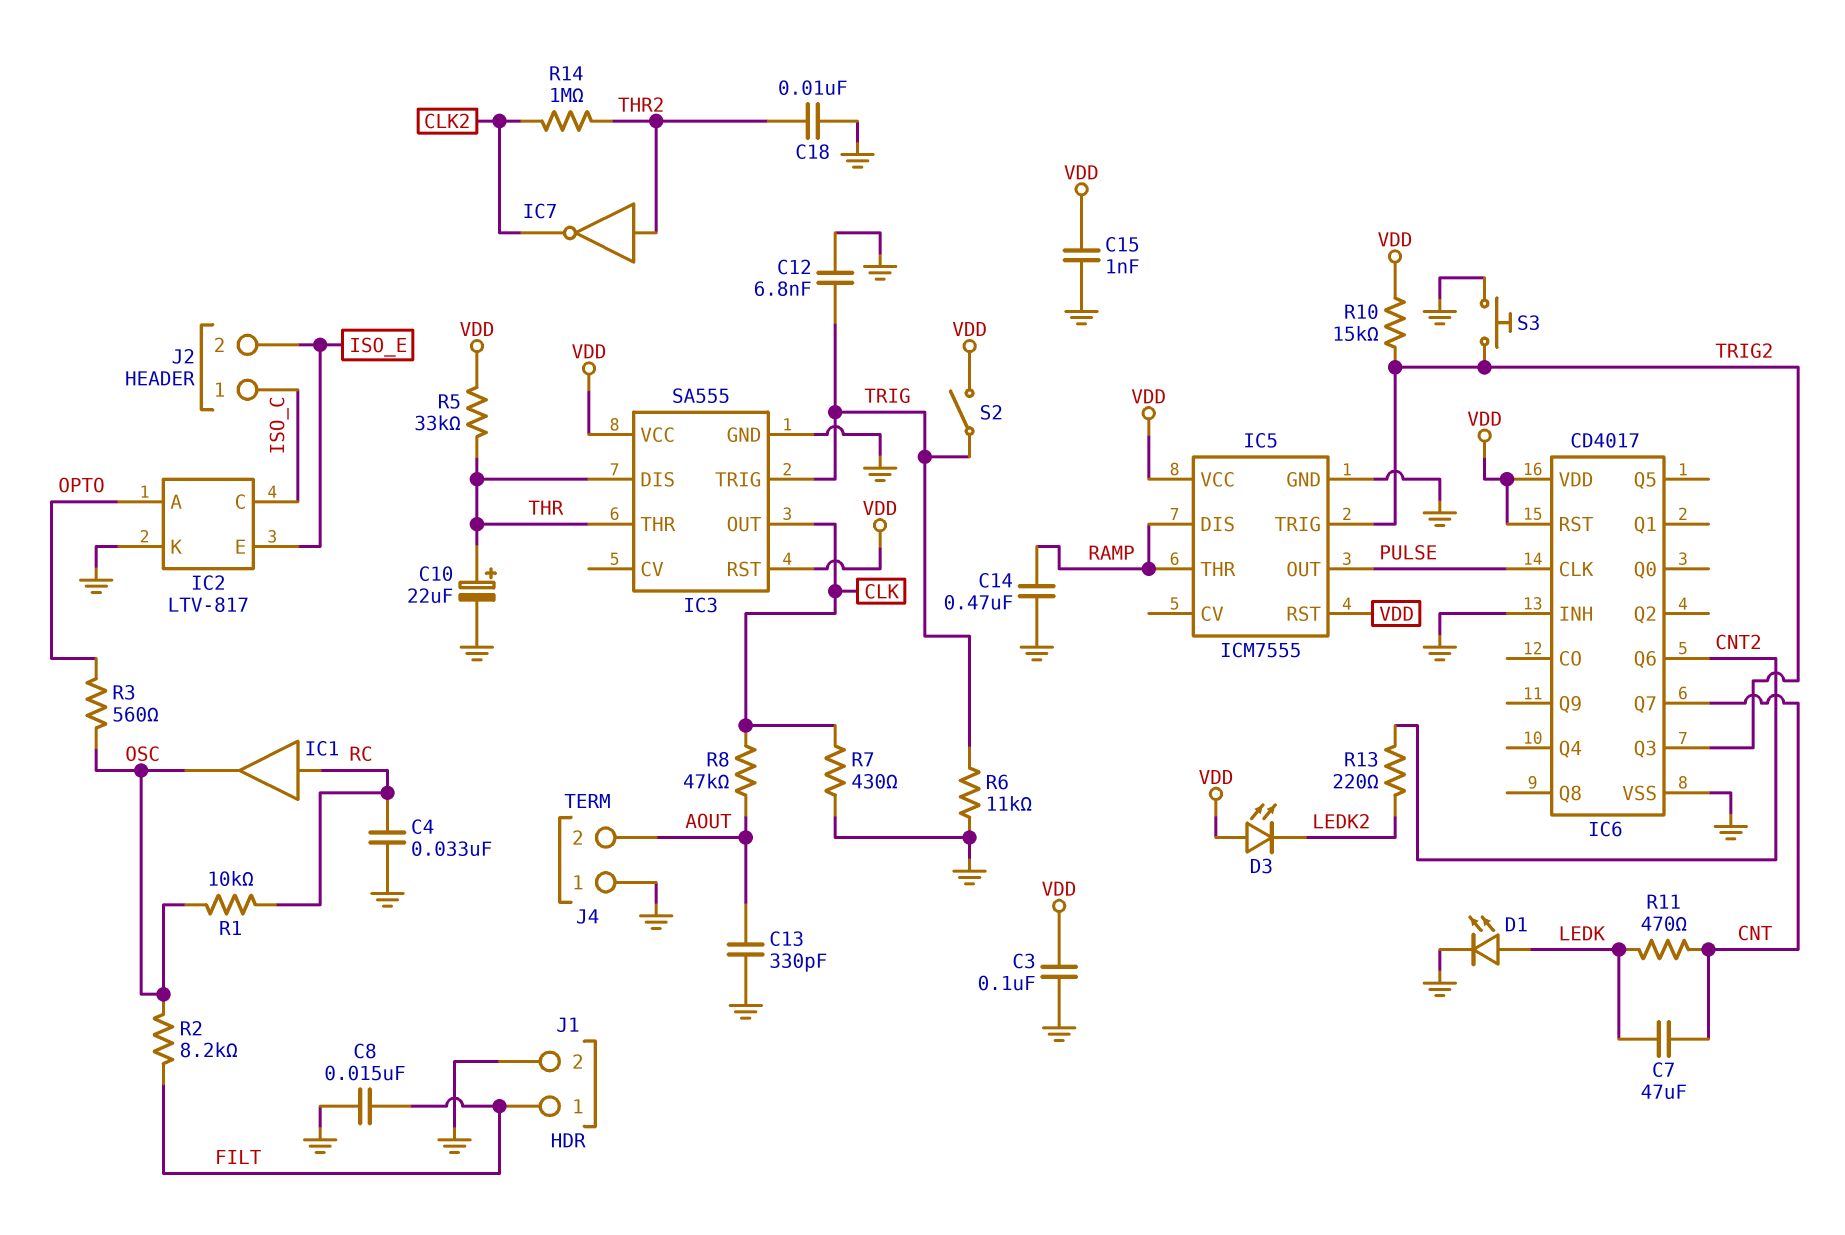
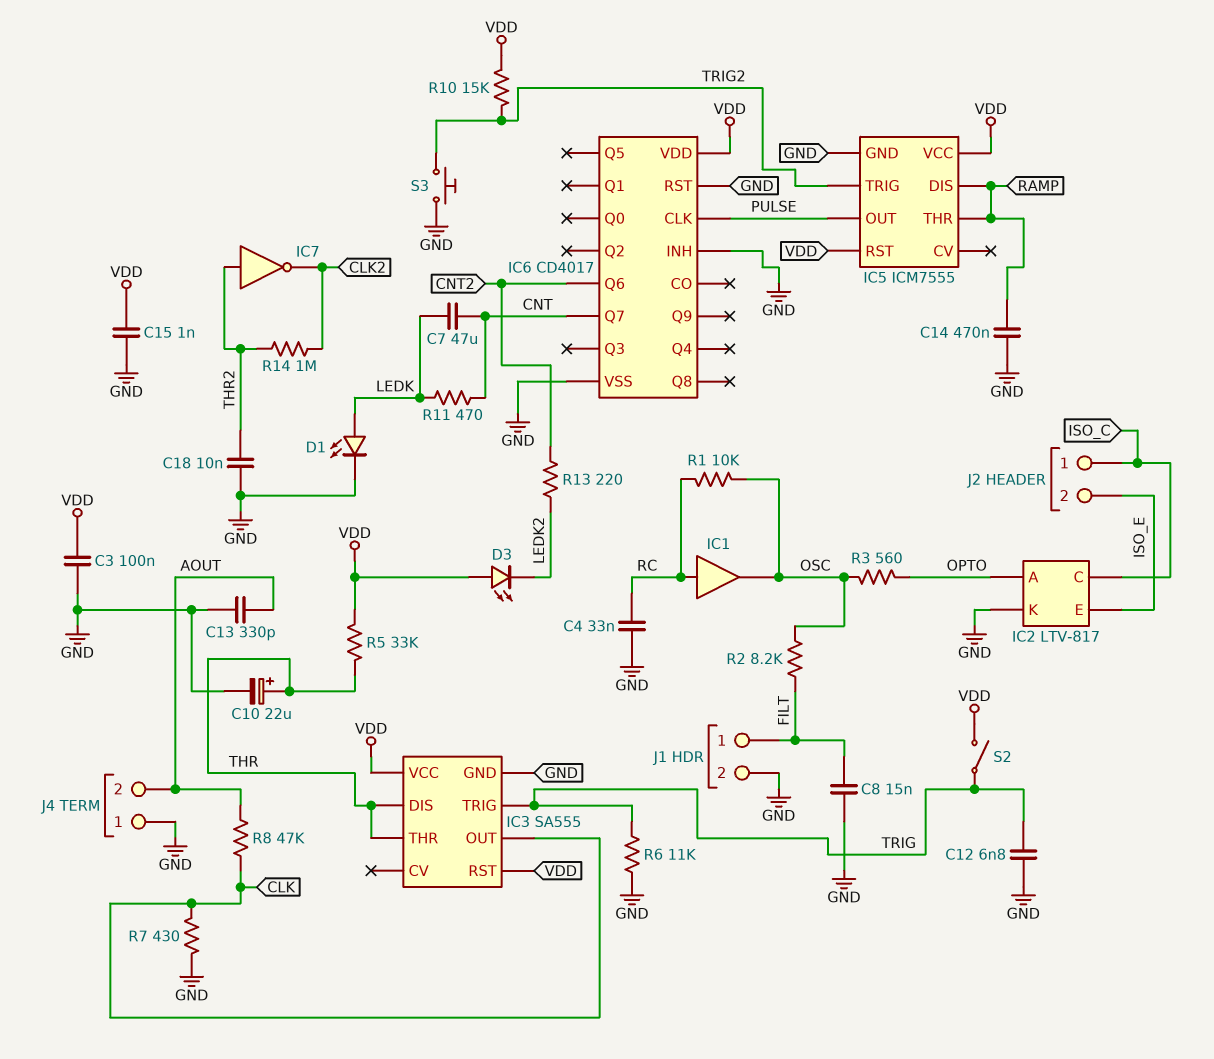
IC6 pin Q3: TRIG2 -> none
IC6 pin RST: VDD -> GND

